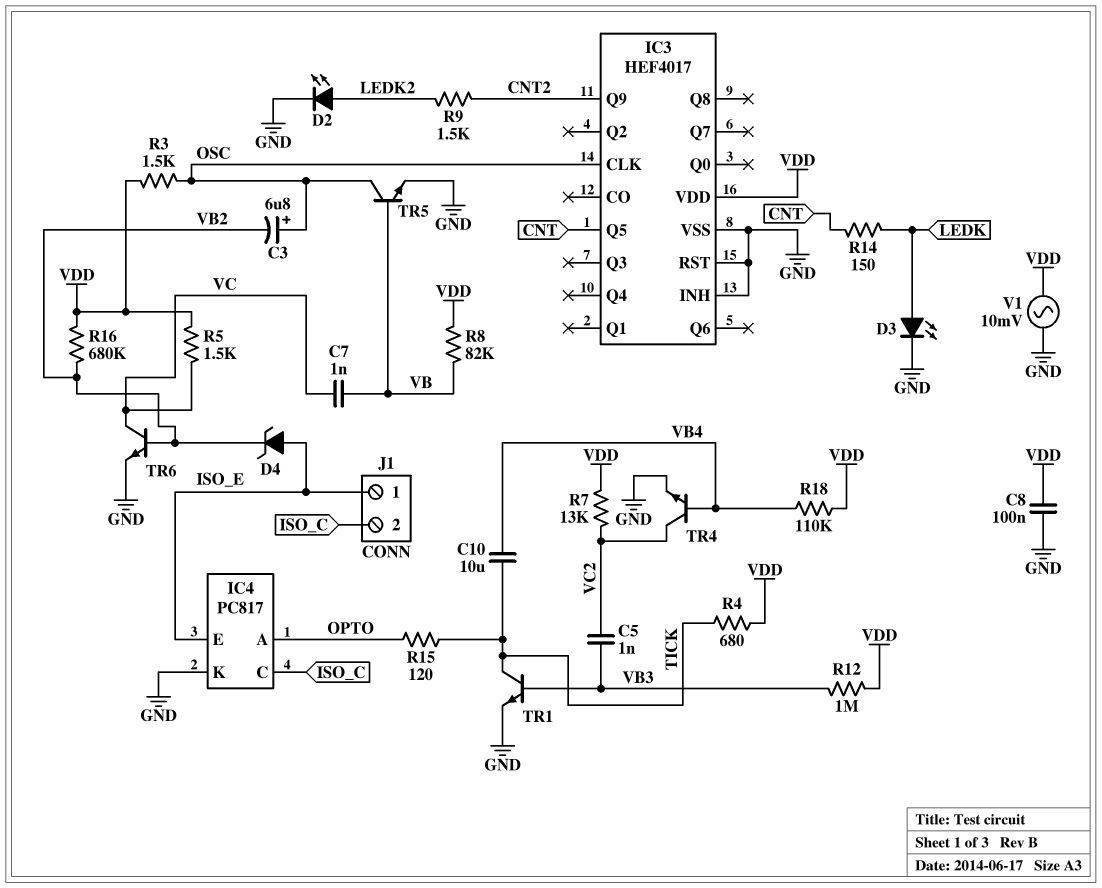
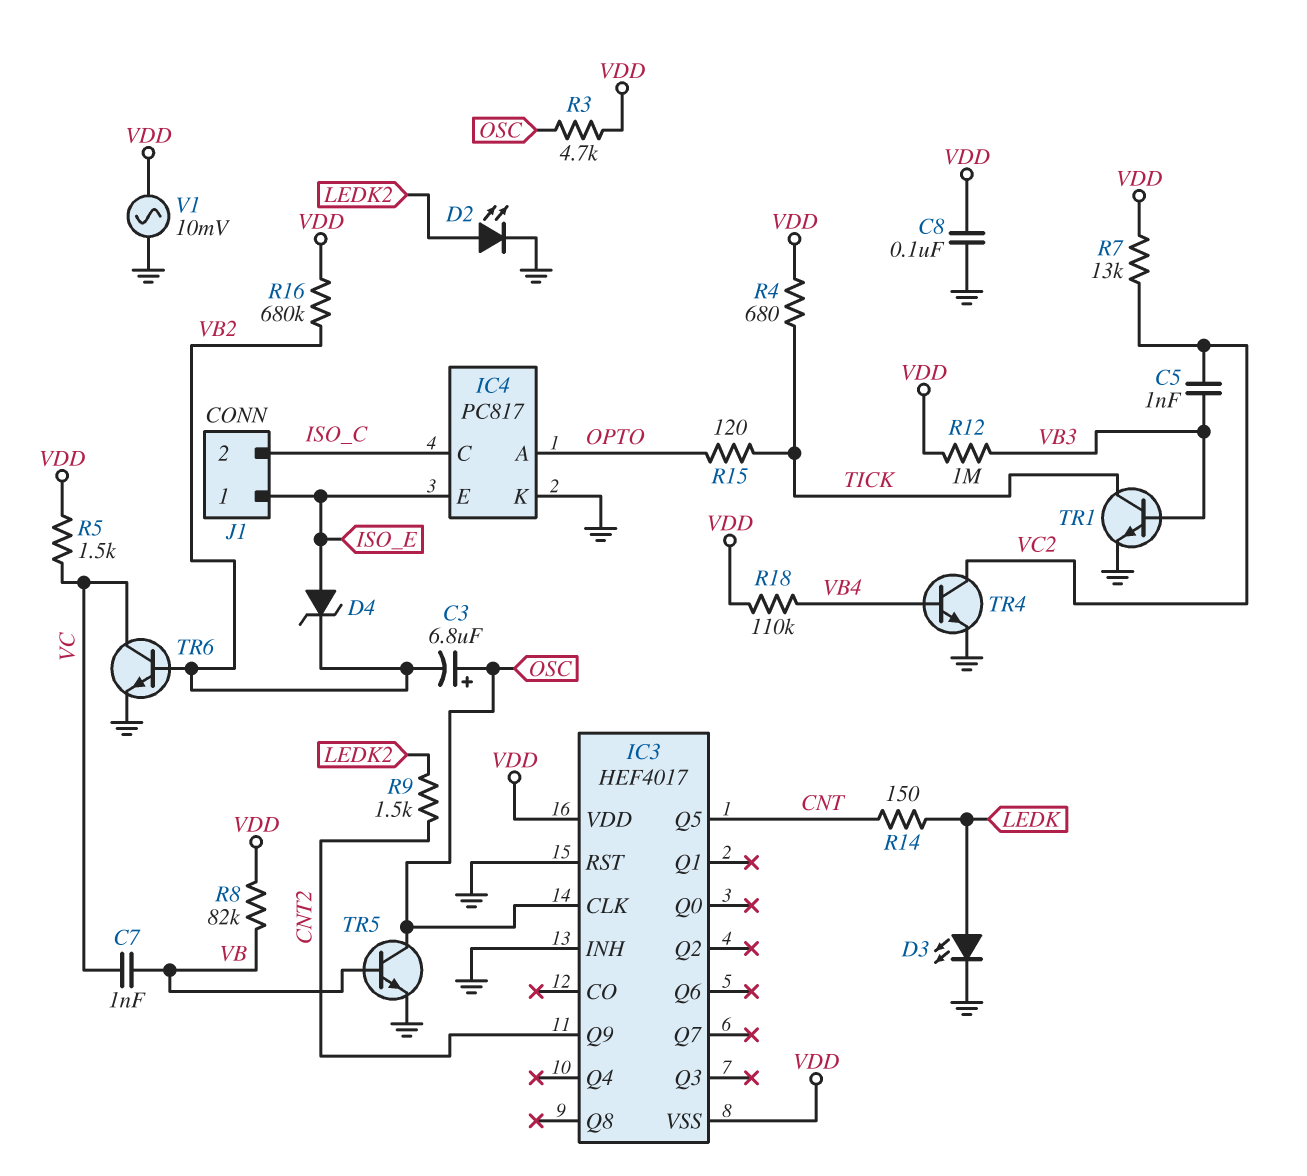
C10: 10uF (TICK, VB4) -> none
IC3 pin VSS: GND -> VDD
R3: 1.5k (OSC, VDD) -> 4.7k (OSC, VDD)

